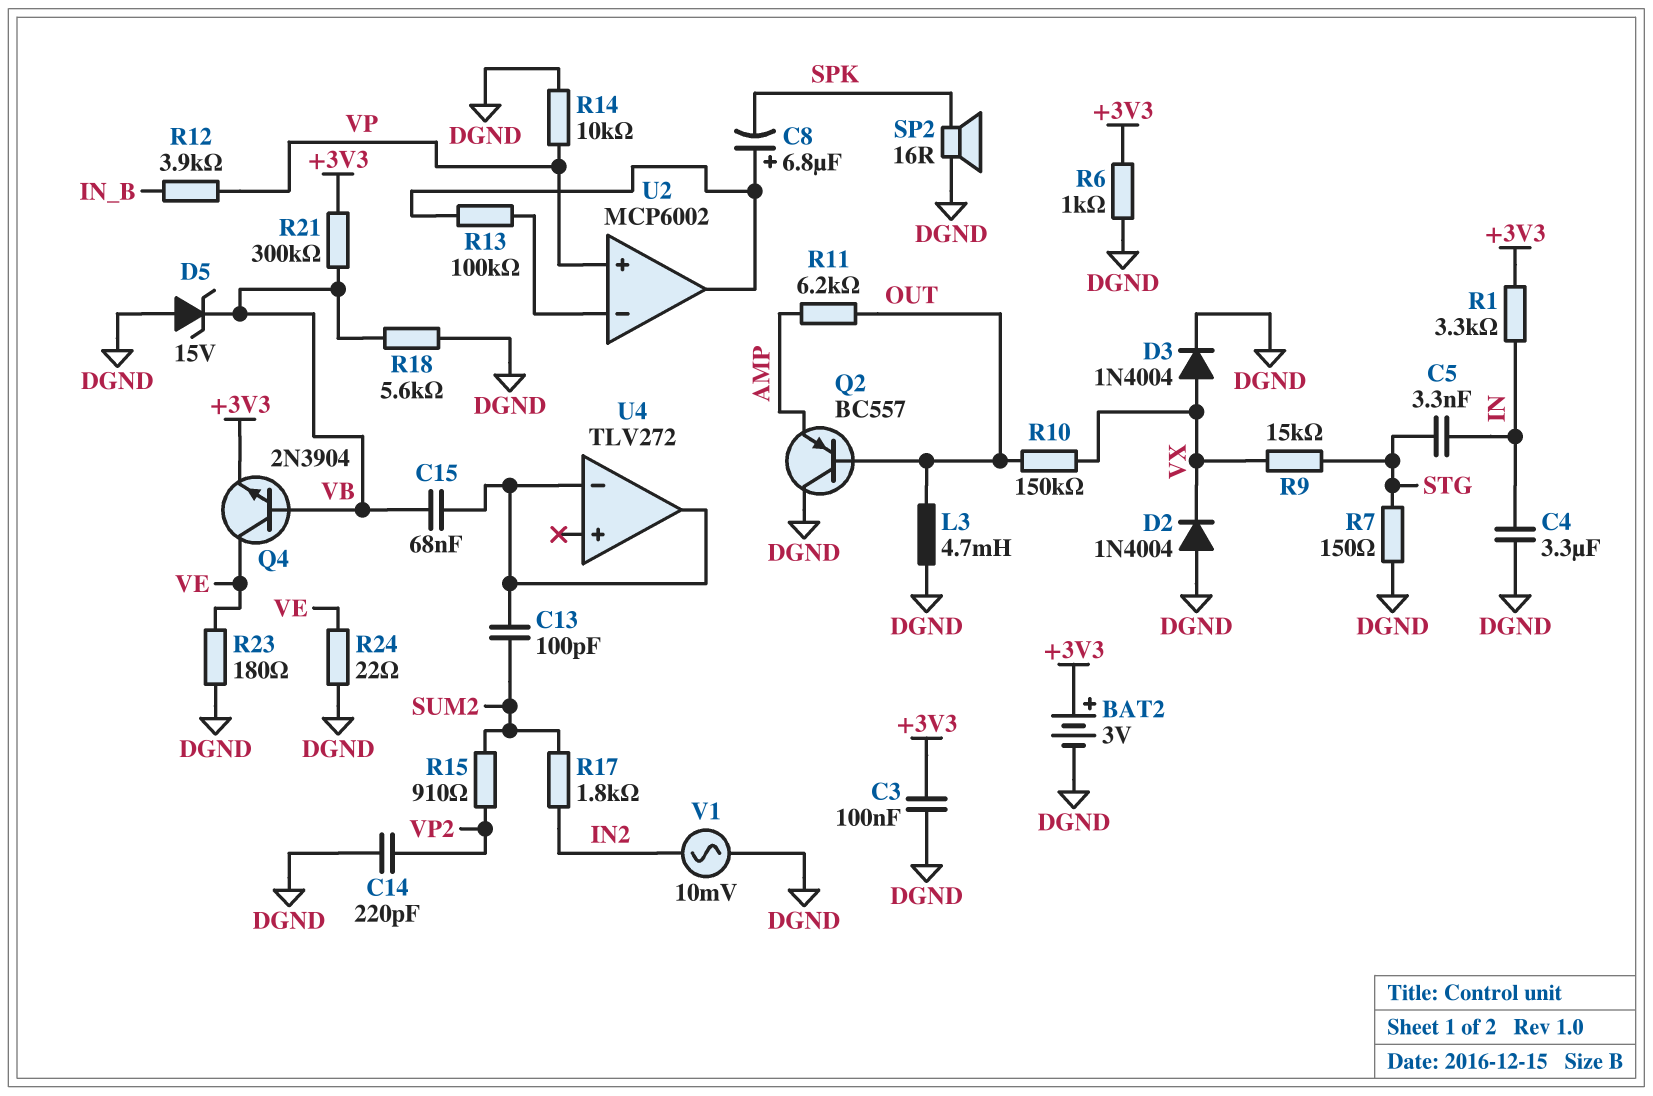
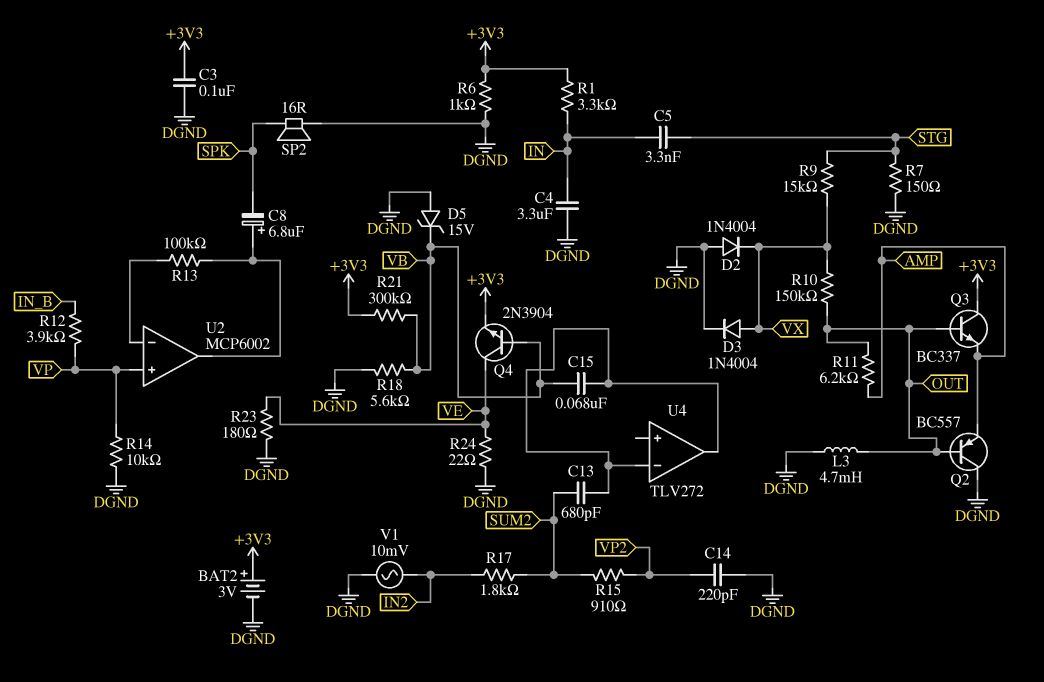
C13: 100pF (SUM2, U4/in-) -> 680pF (SUM2, U4/in-)
Q3: none -> NPN BC337 (B OUT, C +3V3, E AMP)

